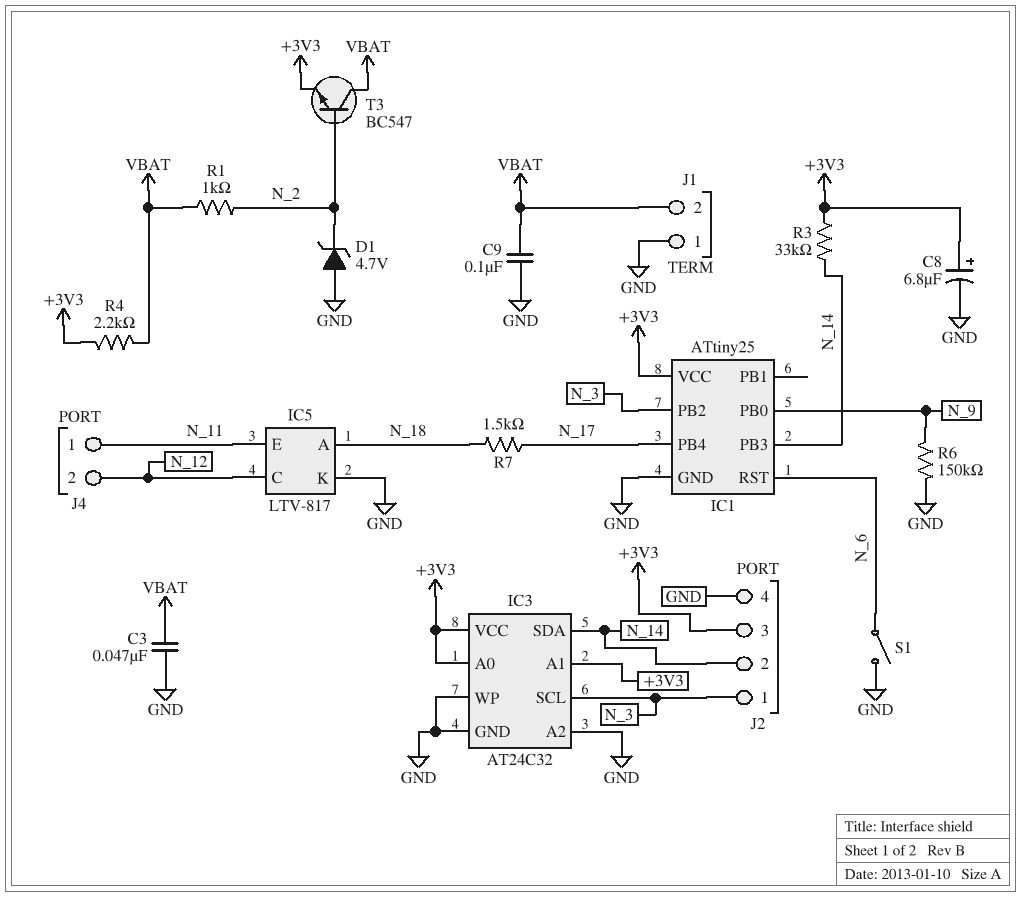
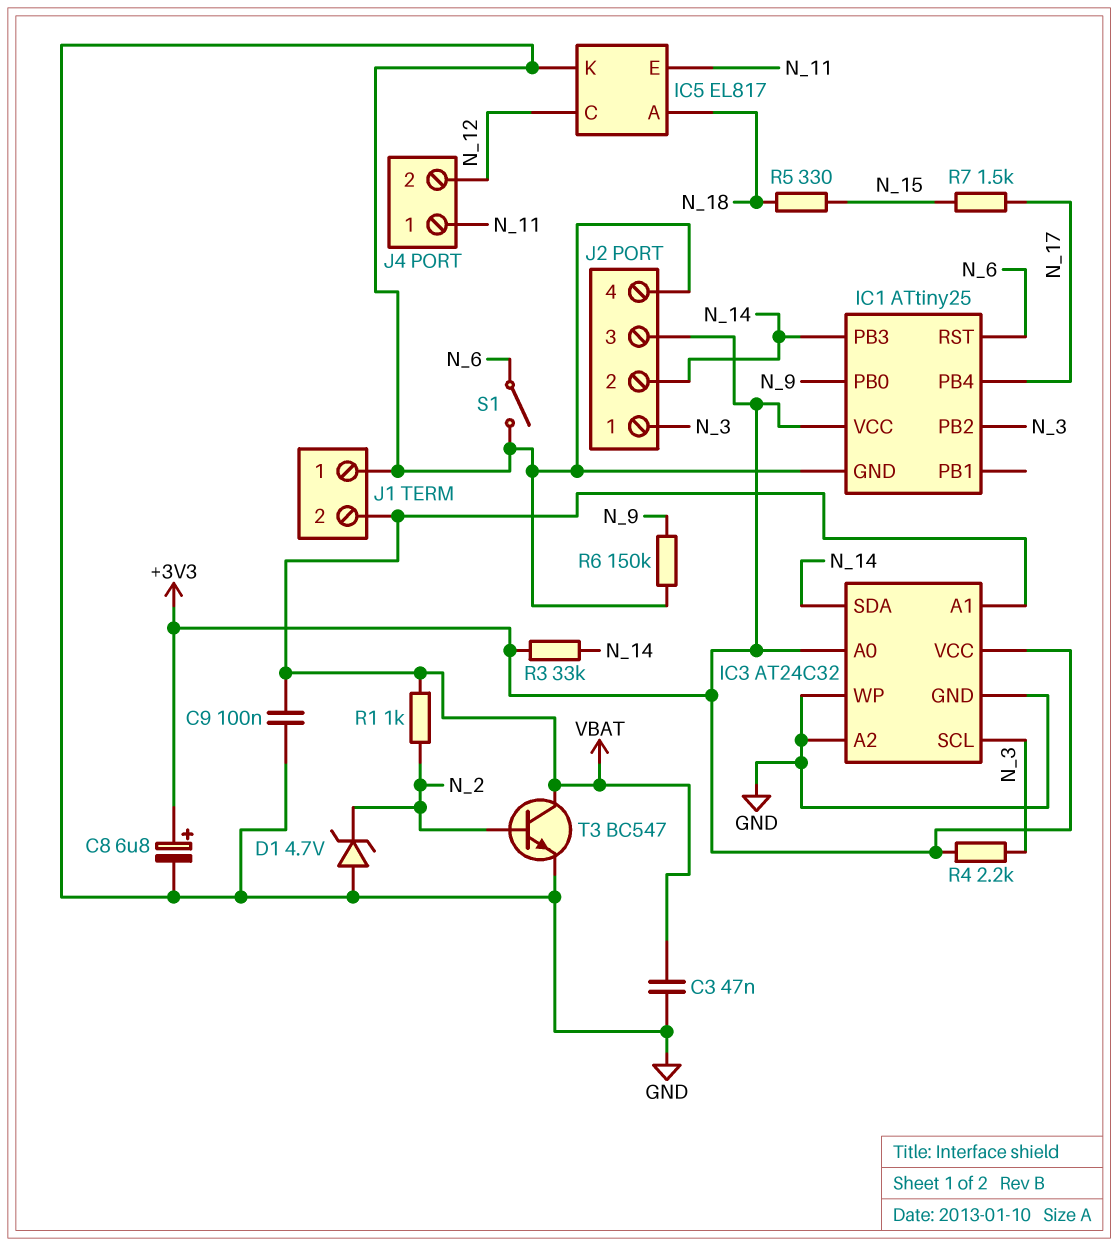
IC3 pin A1: +3V3 -> VBAT
IC5: LTV-817 -> EL817
R4: 2.2k (+3V3, VBAT) -> 2.2k (+3V3, N_3)
R5: none -> 330 (N_15, N_18)
R7: 1.5k (N_17, N_18) -> 1.5k (N_15, N_17)
T3: NPN BC547 (B N_2, C VBAT, E +3V3) -> NPN BC547 (B N_2, C VBAT, E GND)

